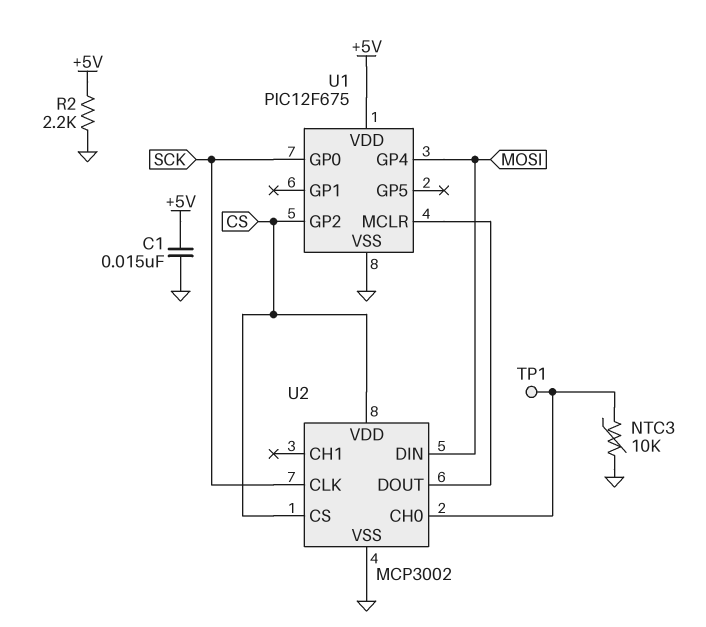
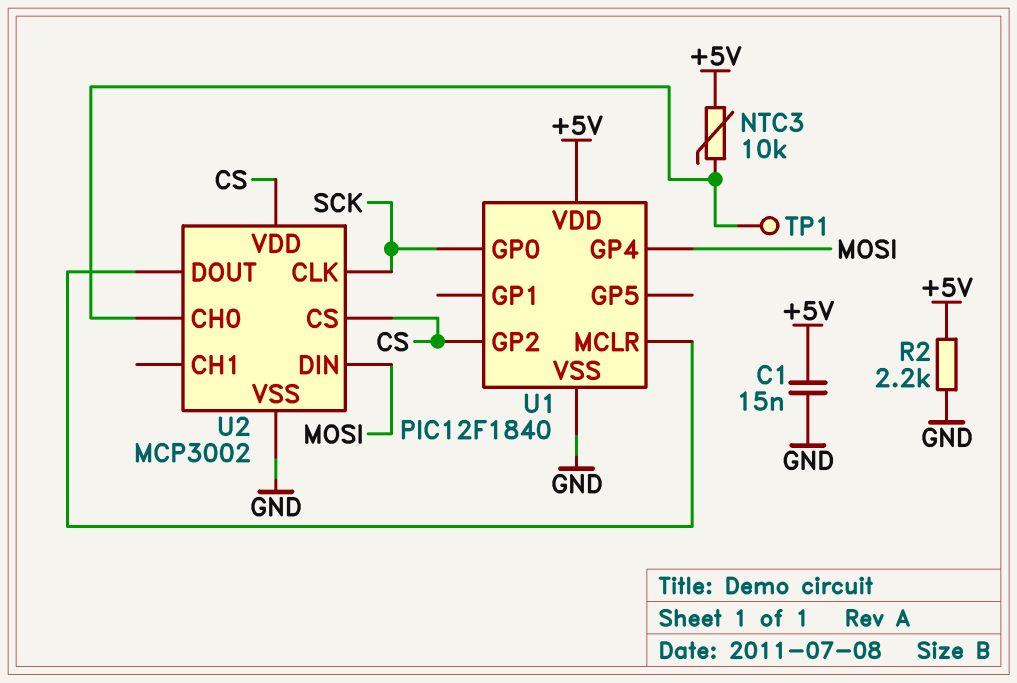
NTC3: 10k (GND, U2/CH0) -> 10k (+5V, U2/CH0)
U1: PIC12F675 -> PIC12F1840

